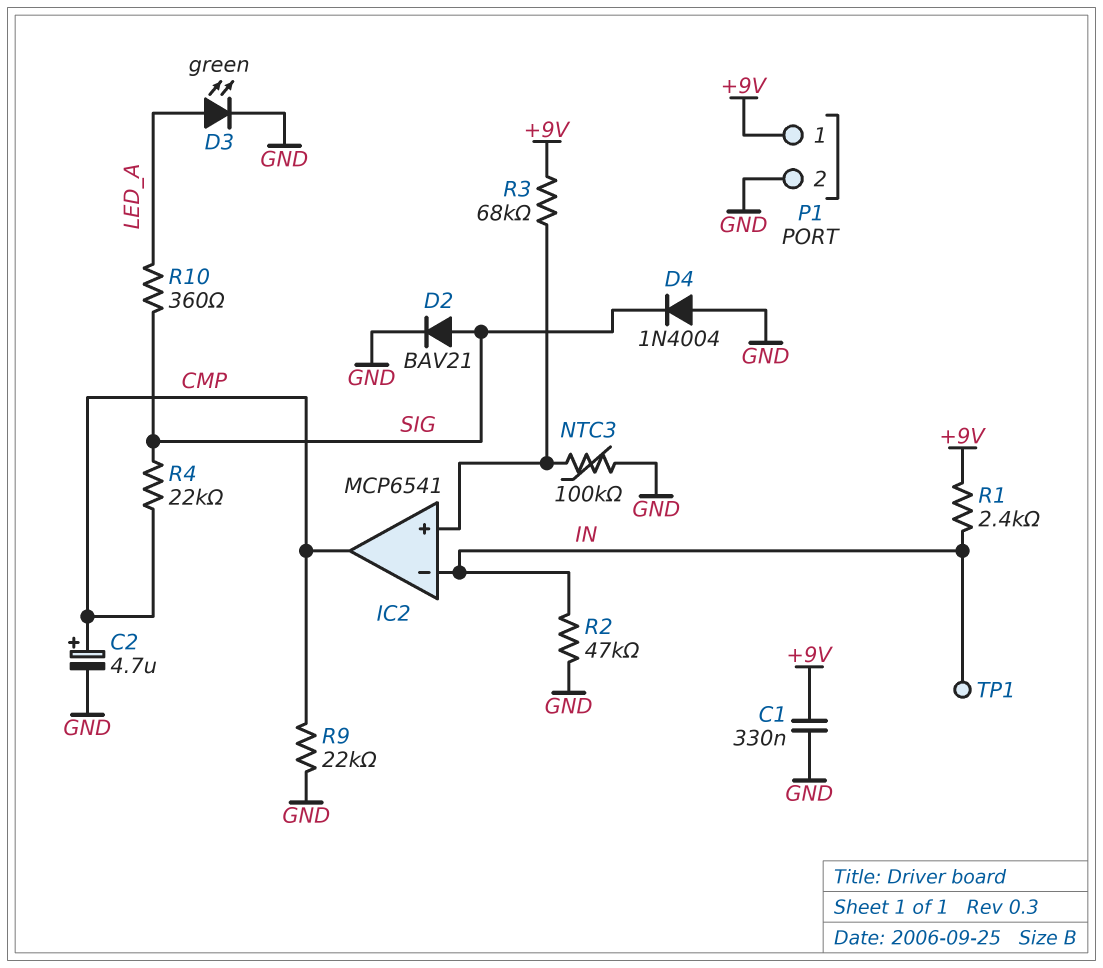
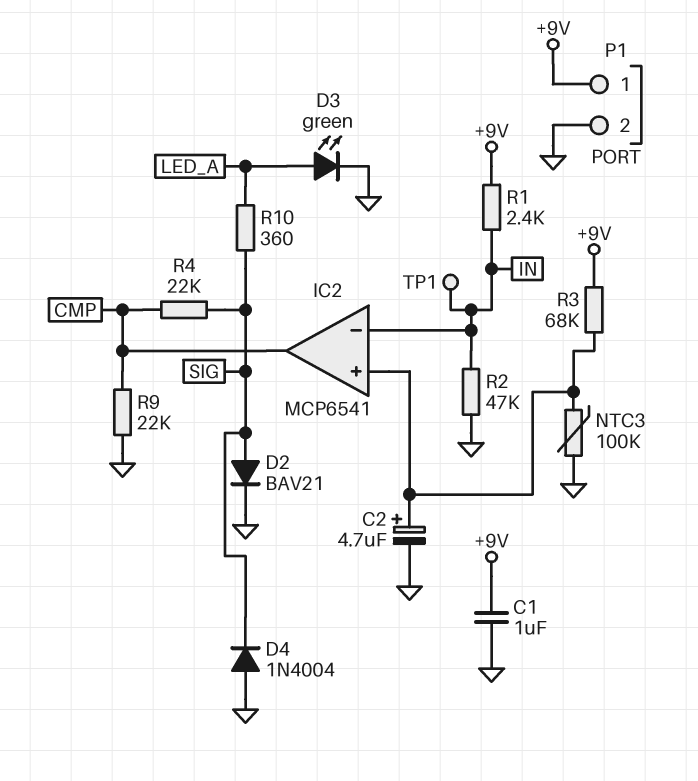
C1: 330nF (+9V, GND) -> 1uF (+9V, GND)
C2: 4.7uF (plus CMP, minus GND) -> 4.7uF (plus IC2/in+, minus GND)

